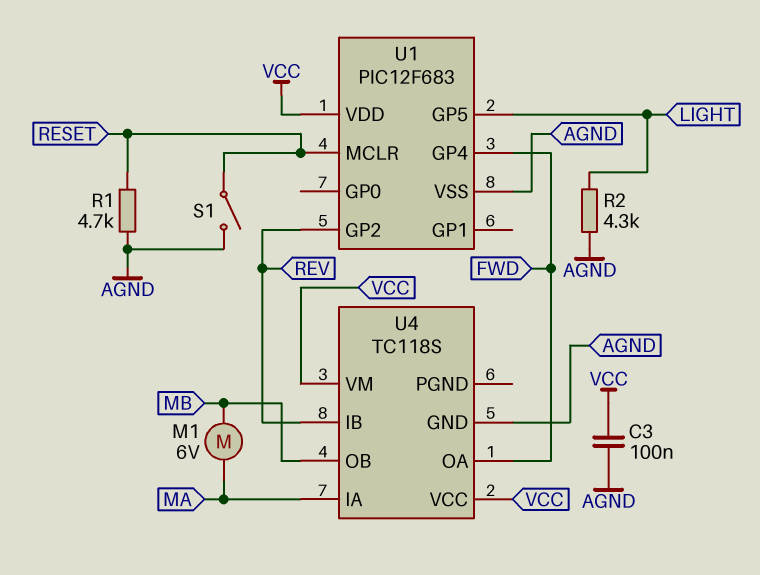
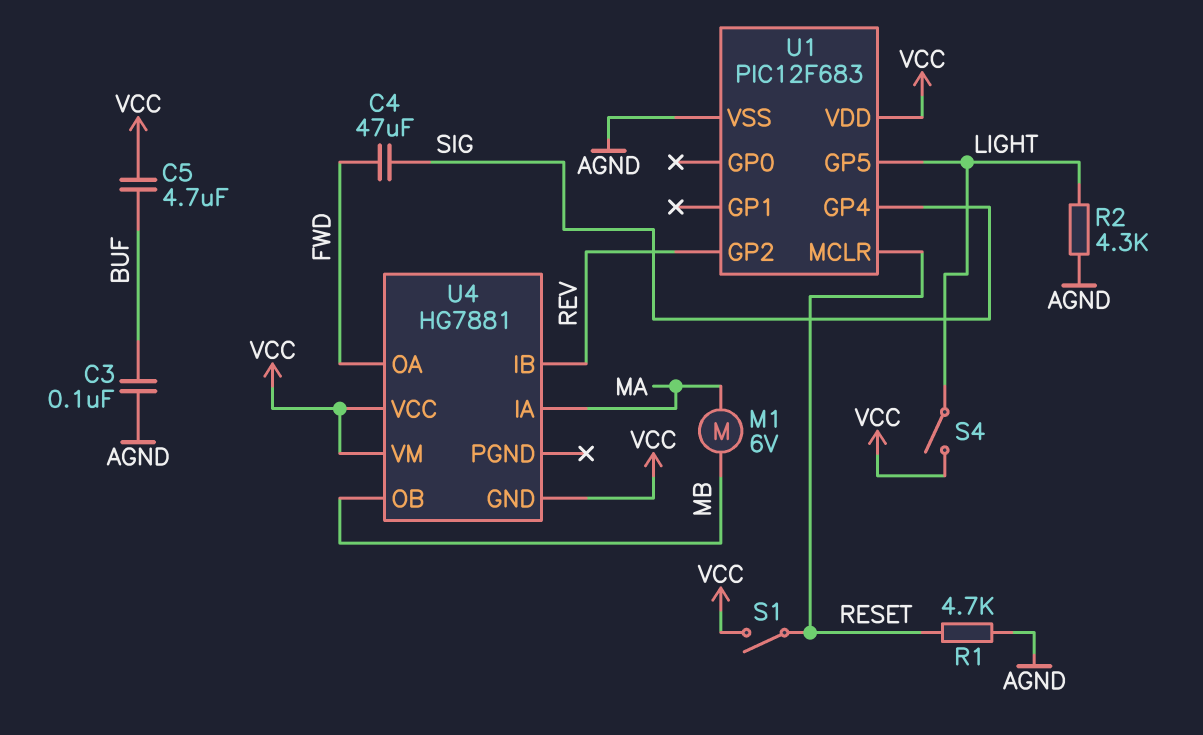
C3: 100nF (AGND, VCC) -> 100nF (AGND, BUF)
C4: none -> 47uF (FWD, SIG)
C5: none -> 4.7uF (BUF, VCC)
S1: switch (AGND, RESET) -> switch (RESET, VCC)
S4: none -> switch (LIGHT, VCC)
U1 pin GP4: FWD -> SIG
U4: TC118S -> HG7881
U4 pin GND: AGND -> VCC

